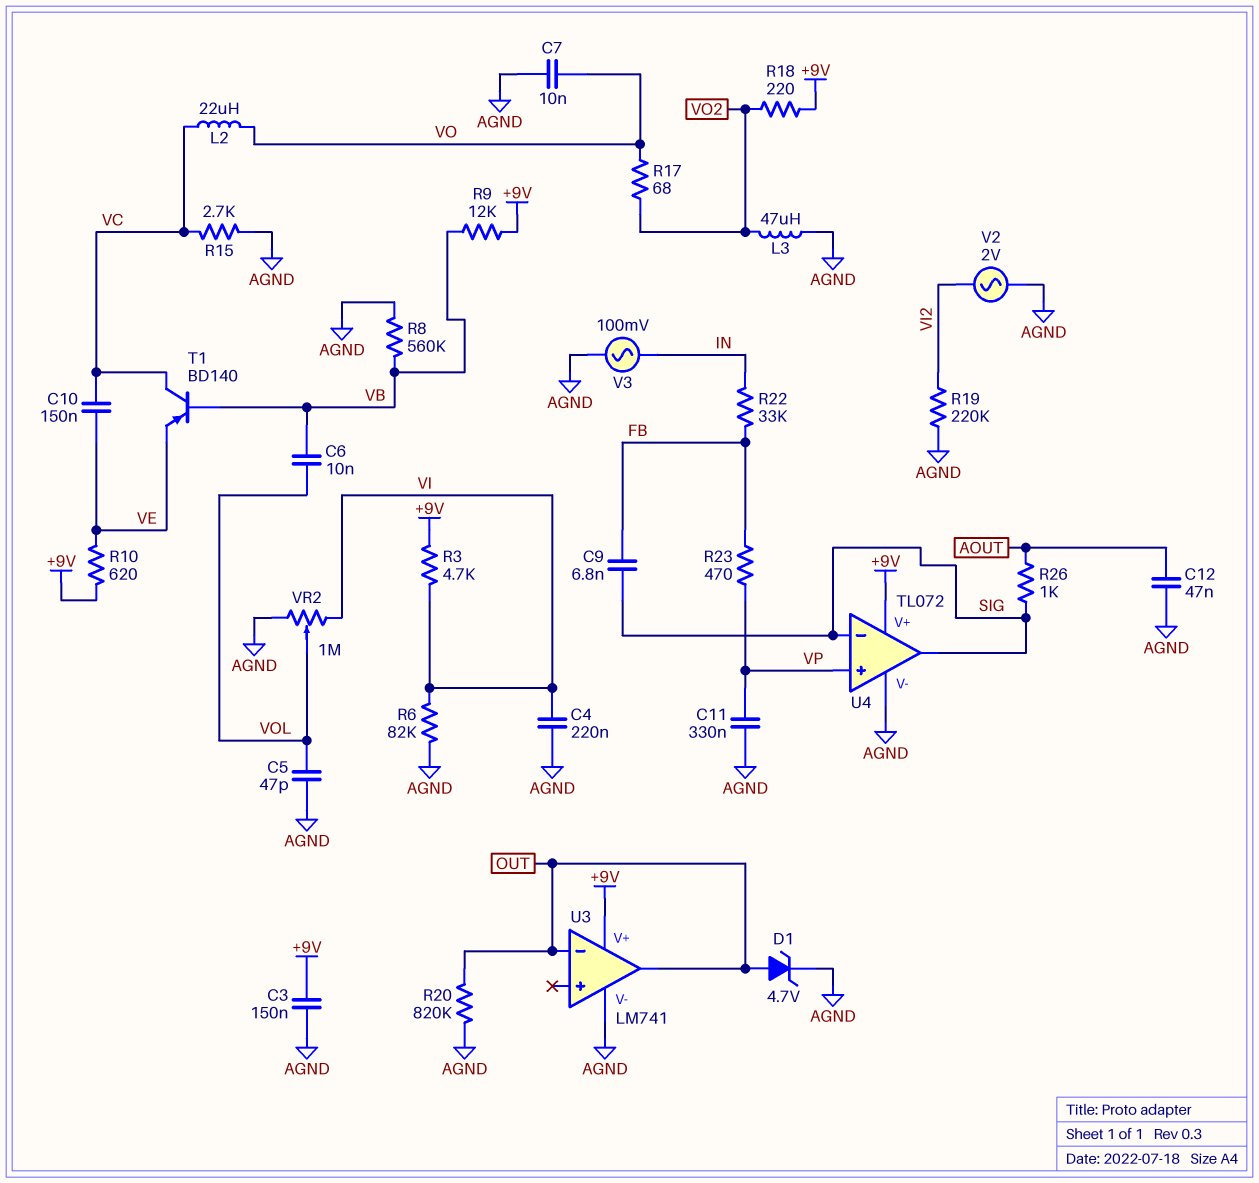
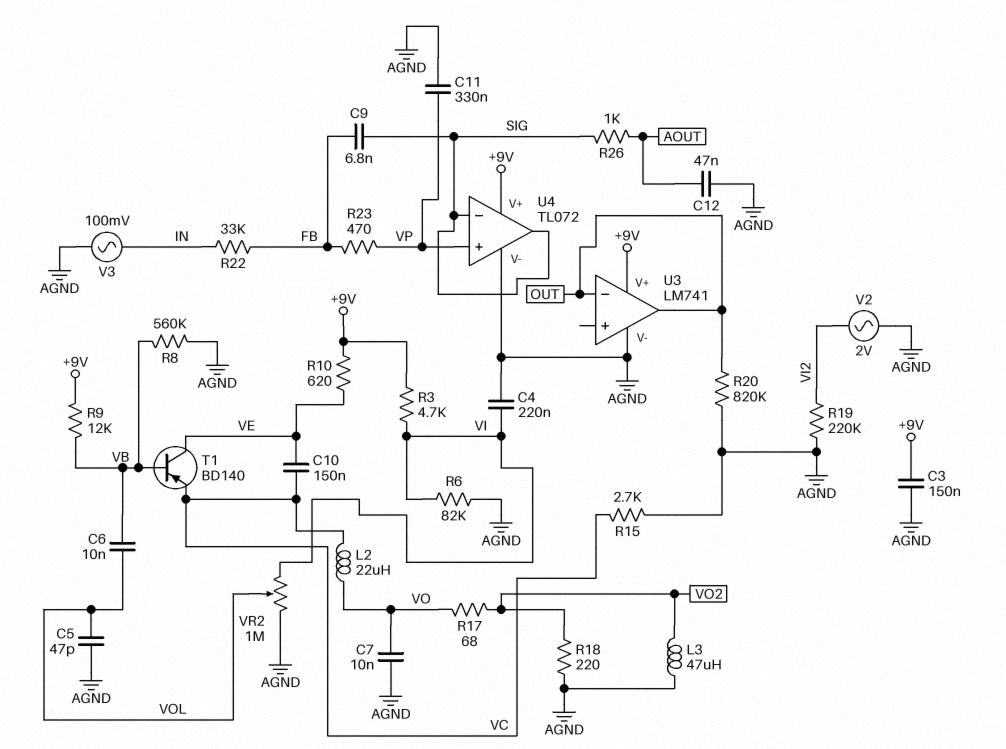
D1: zener 4.7V (A OUT, K AGND) -> none
R18: 220 (+9V, VO2) -> 220 (AGND, VO2)
T1: PNP BD140 (B VB, C VC, E VE) -> PNP BD140 (B VB, C VE, E VC)

